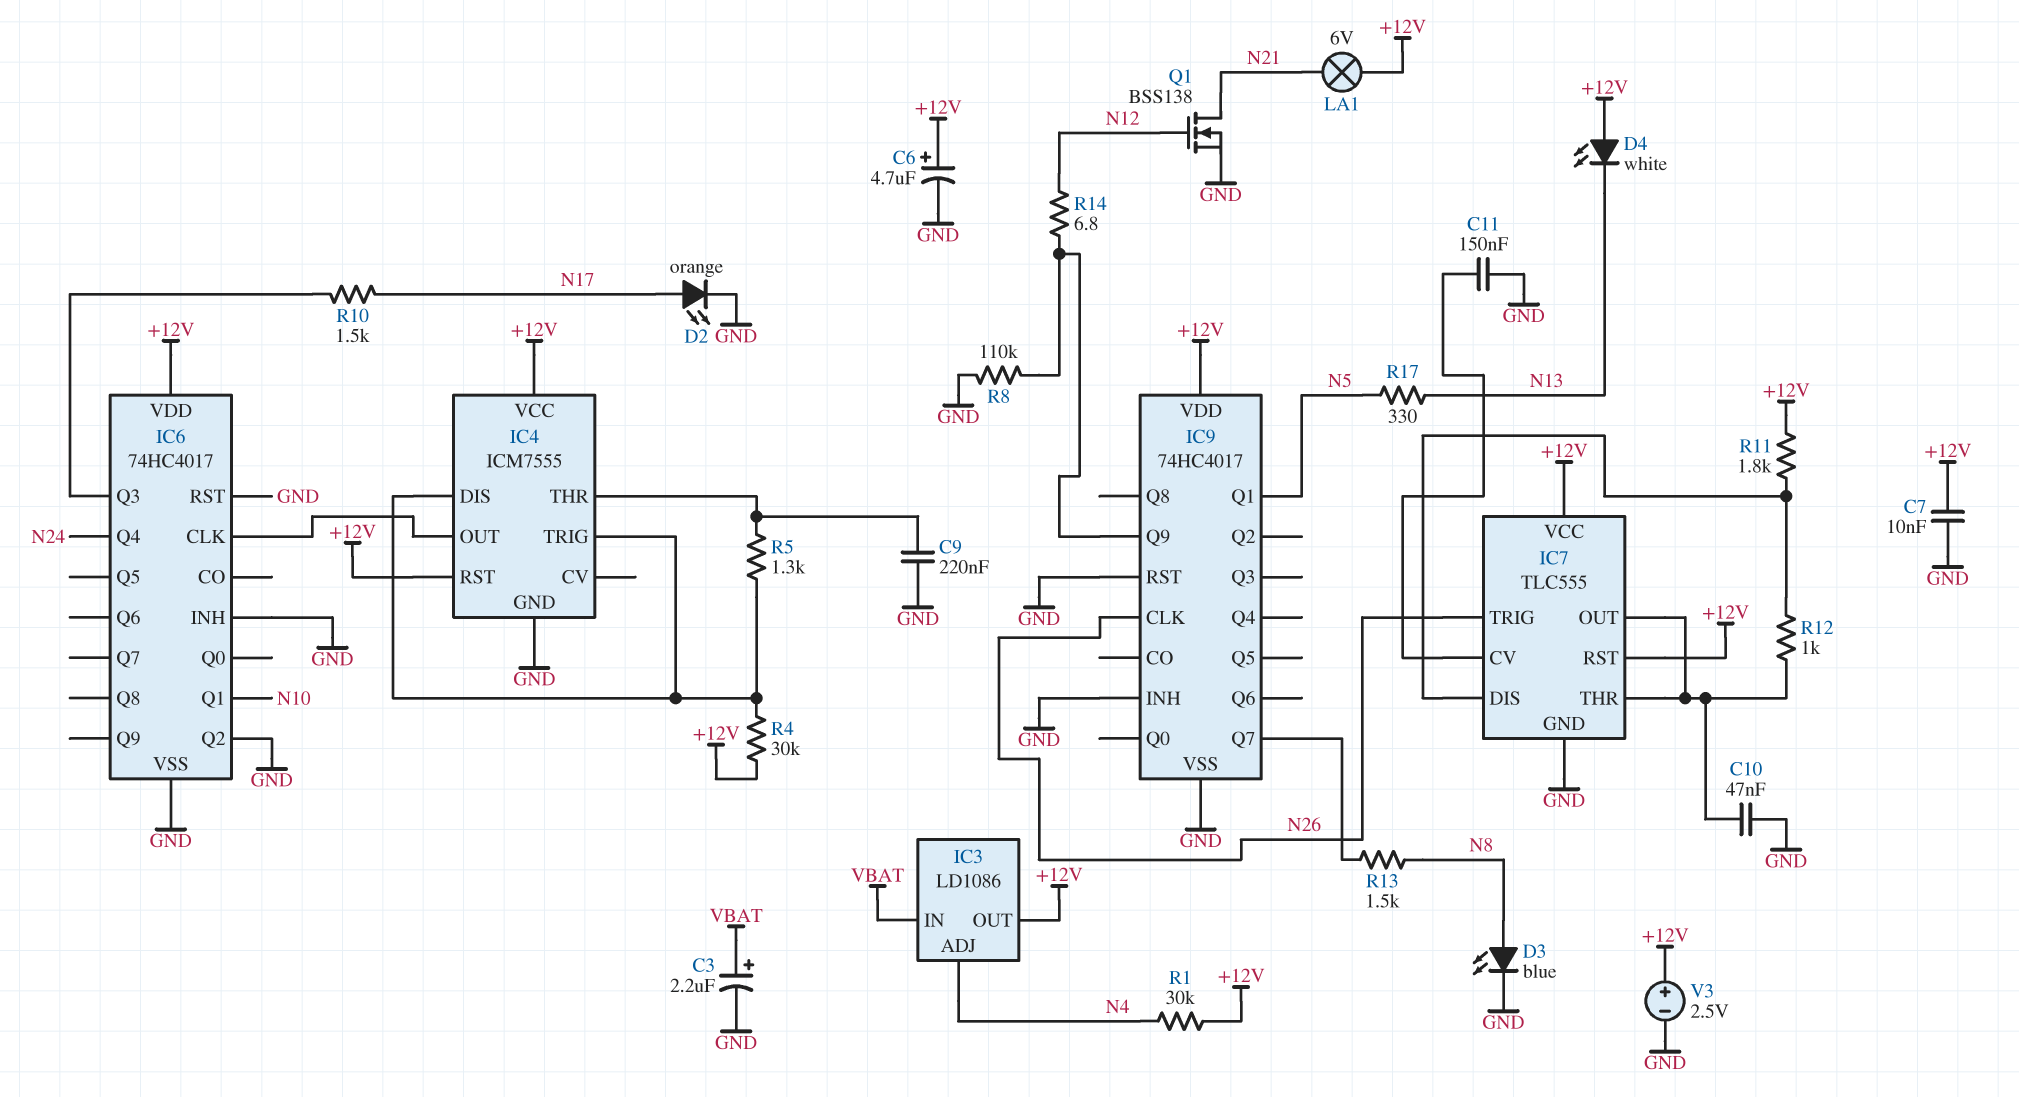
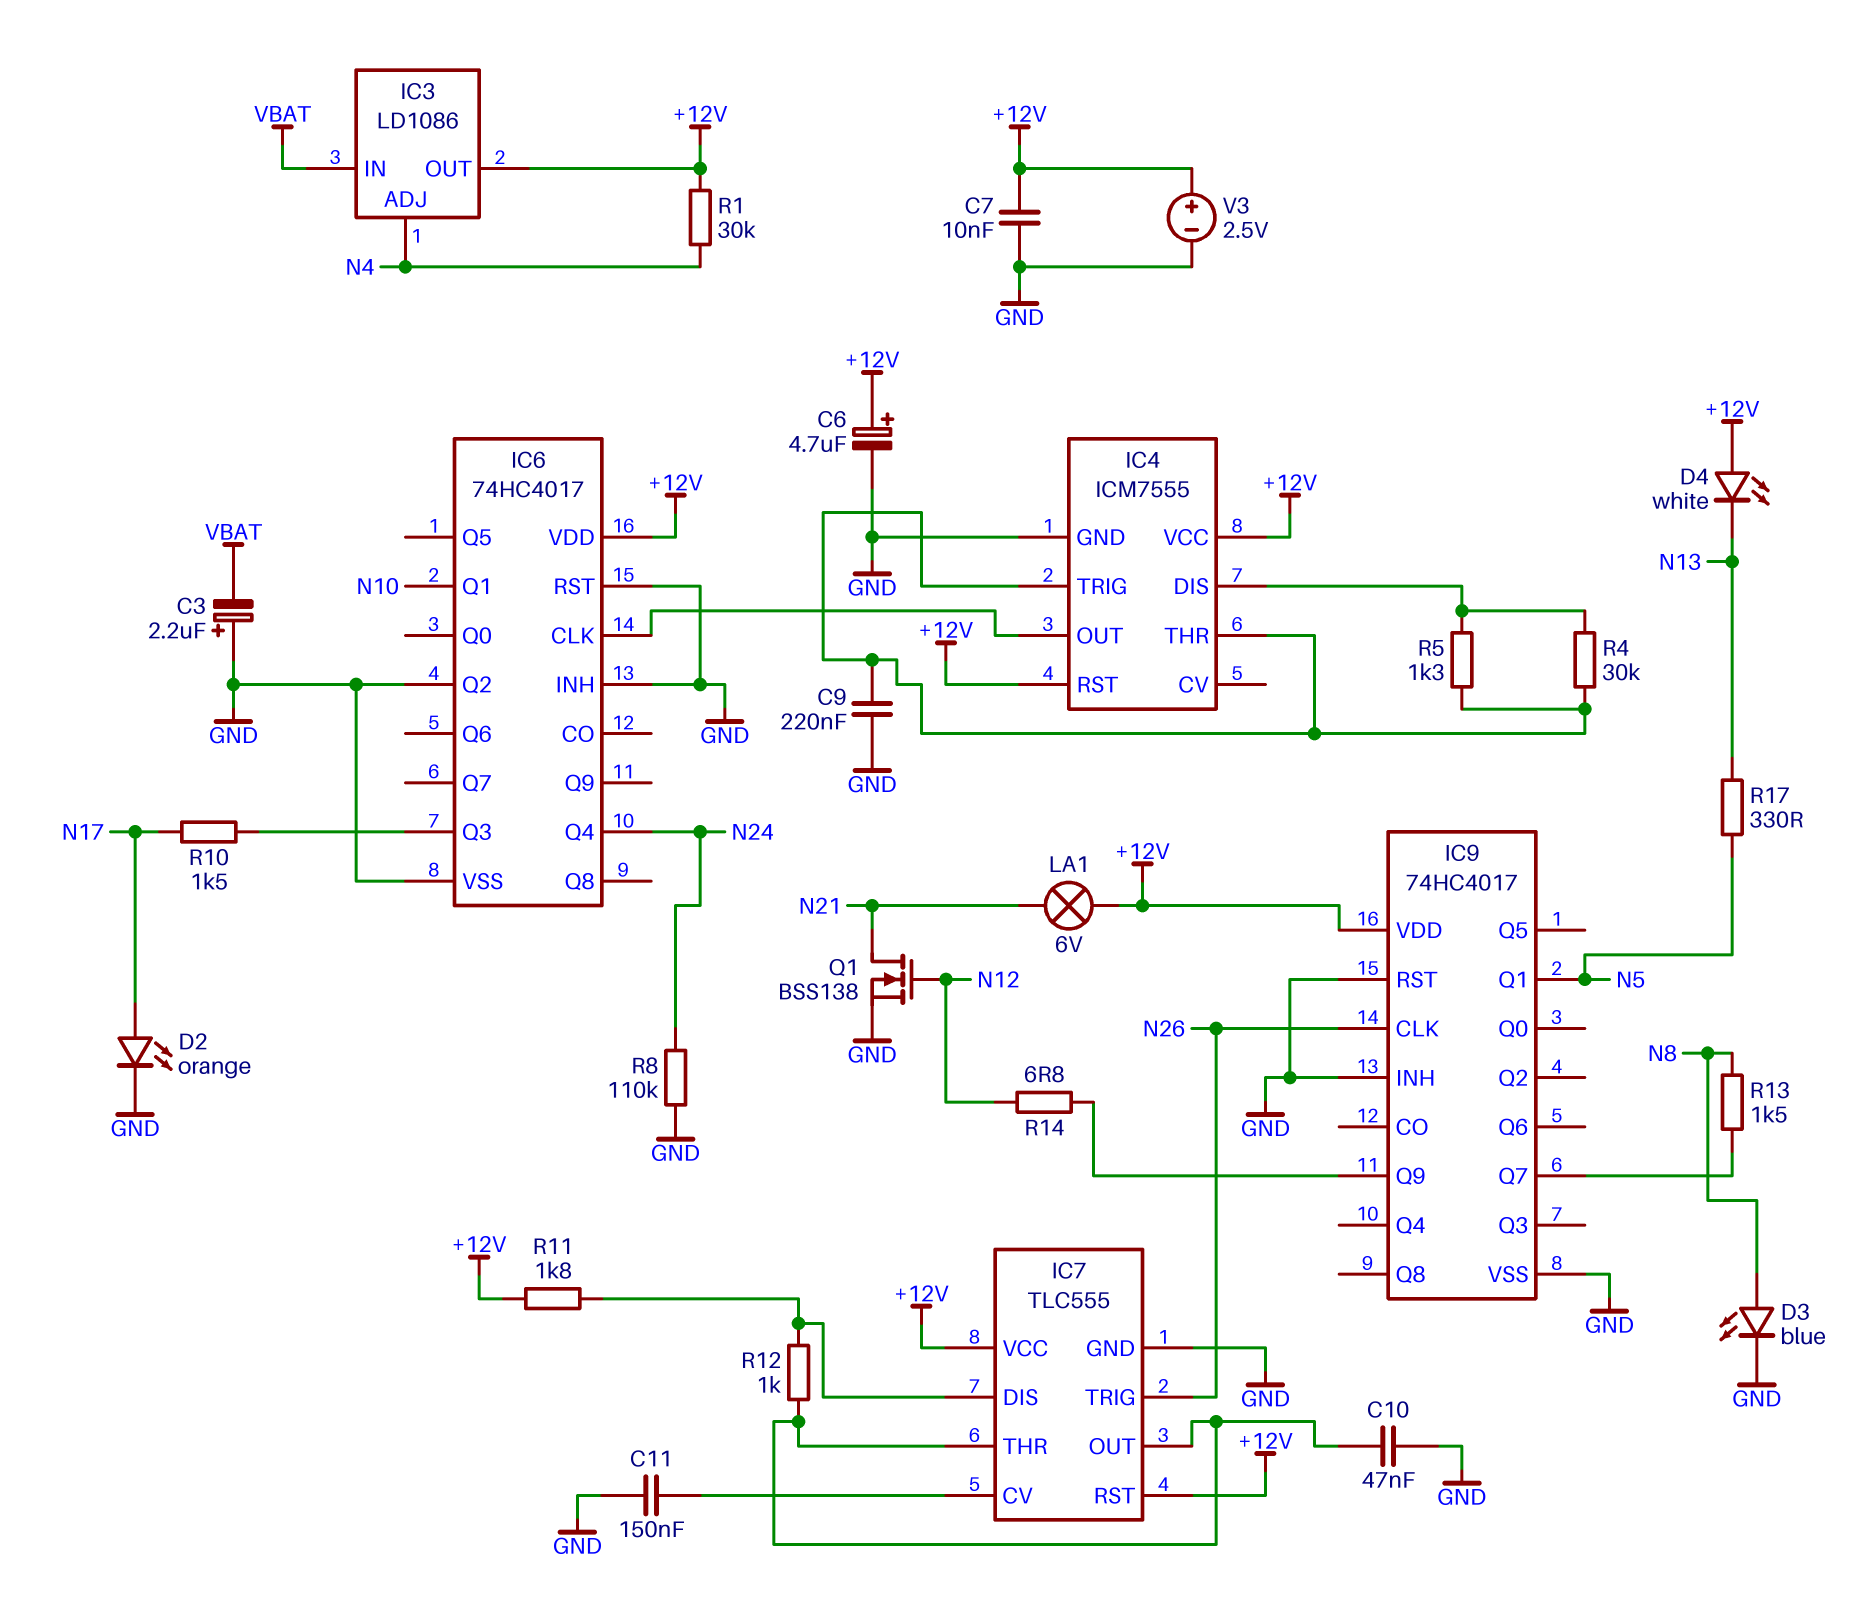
C3: 2.2uF (plus VBAT, minus GND) -> 2.2uF (plus GND, minus VBAT)
IC4 pin TRIG: IC4/DIS -> IC4/THR
R4: 30k (+12V, IC4/DIS) -> 30k (IC4/DIS, IC4/THR)
R8: 110k (GND, IC9/Q9) -> 110k (GND, N24)

